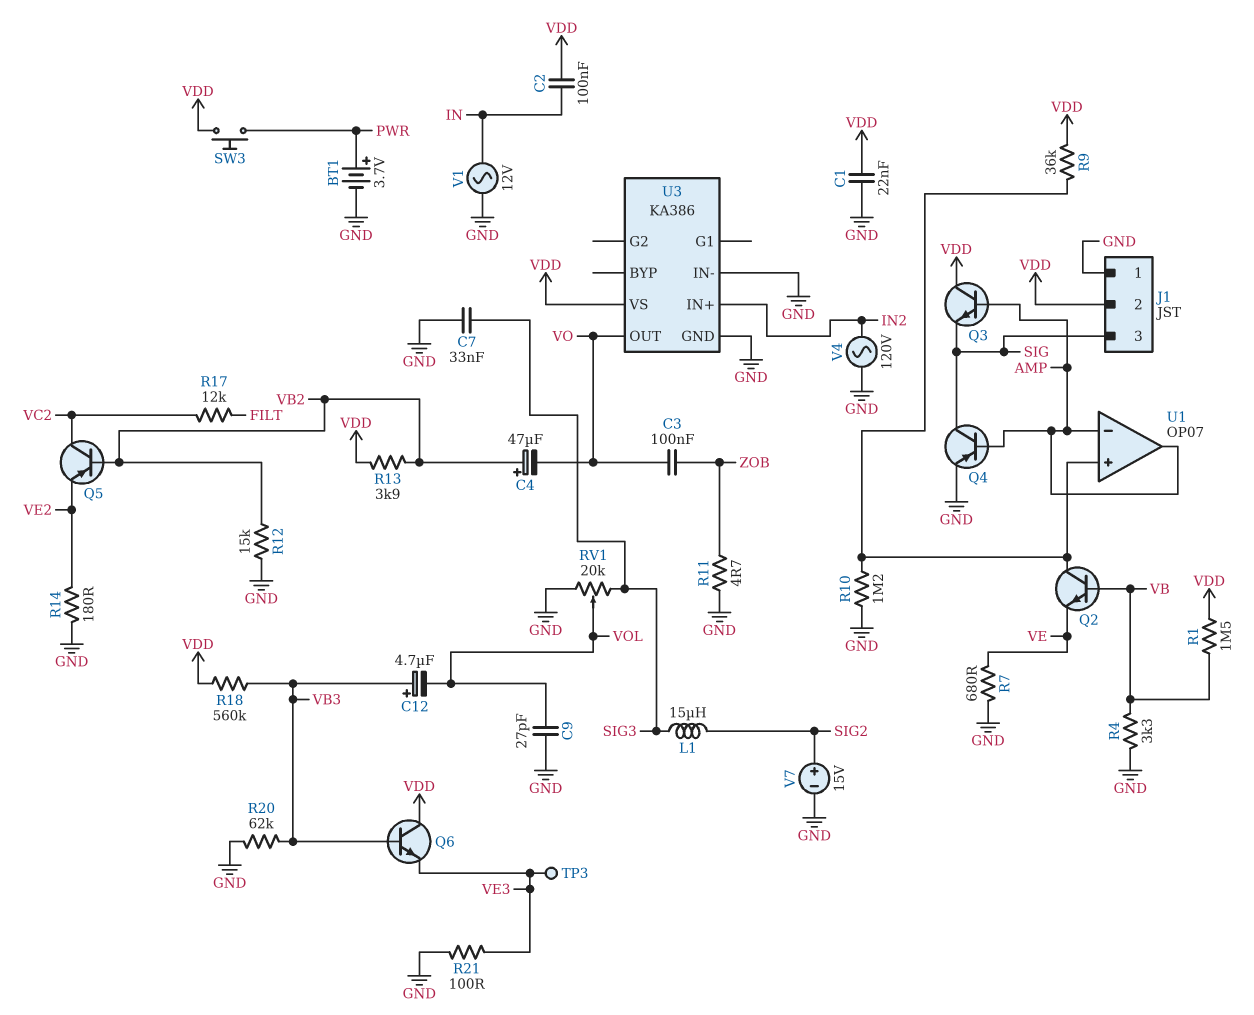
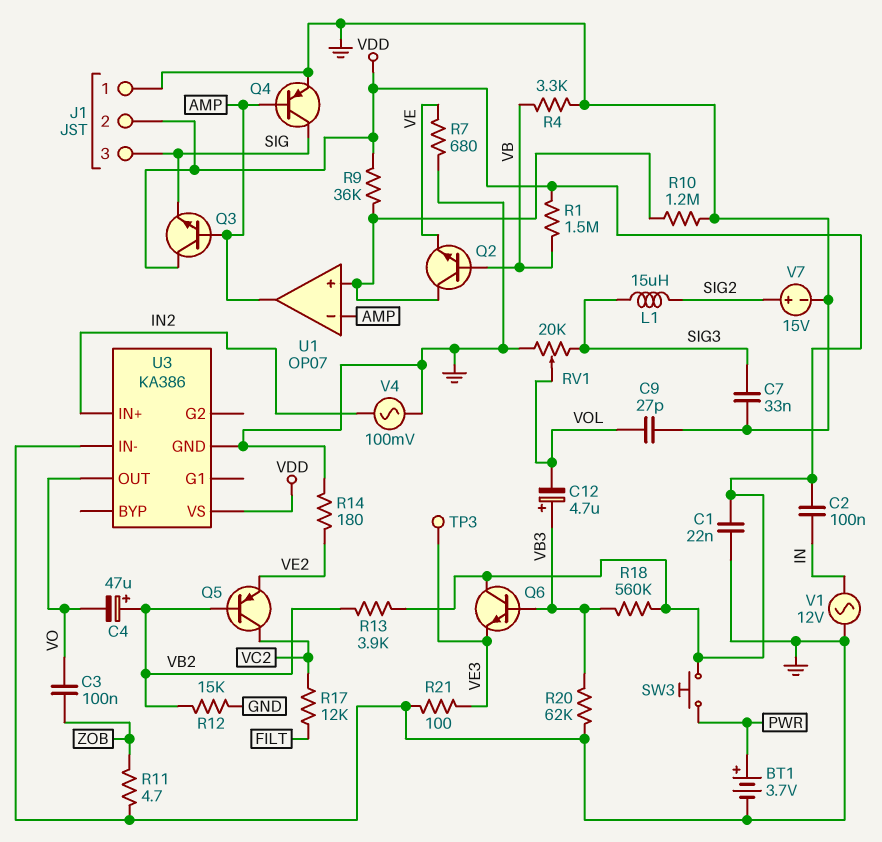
V4: AC 120V (GND, IN2) -> AC 100mV (GND, IN2)

